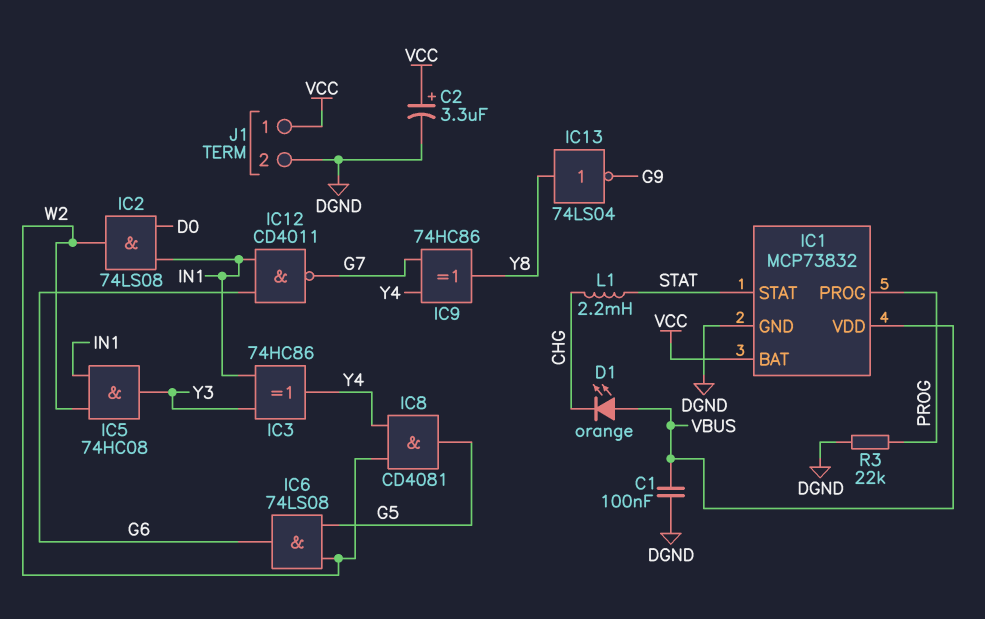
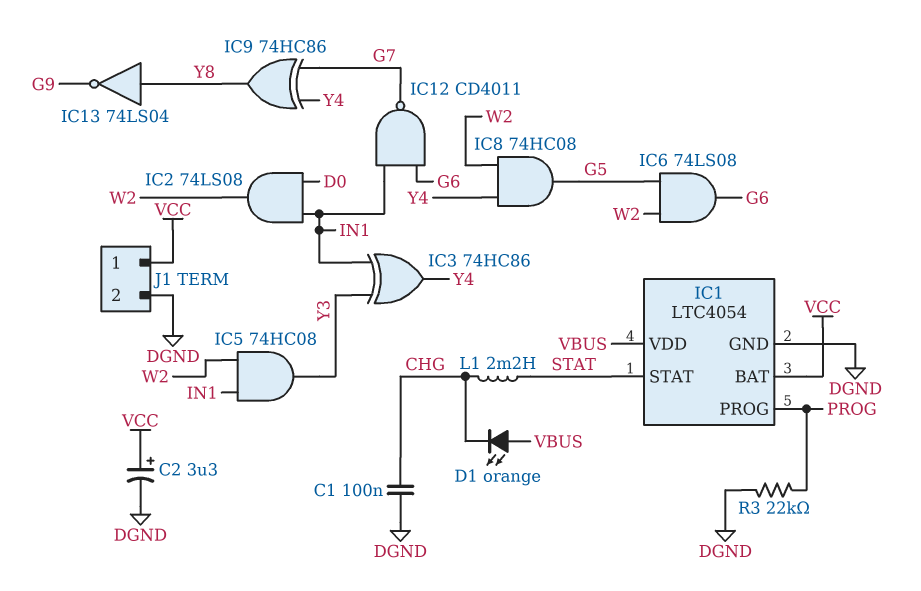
C1: 100nF (DGND, VBUS) -> 100nF (CHG, DGND)
IC1: MCP73832 -> LTC4054
IC8: AND CD4081 (in W2, in Y4, out G5) -> AND 74HC08 (in W2, in Y4, out G5)

